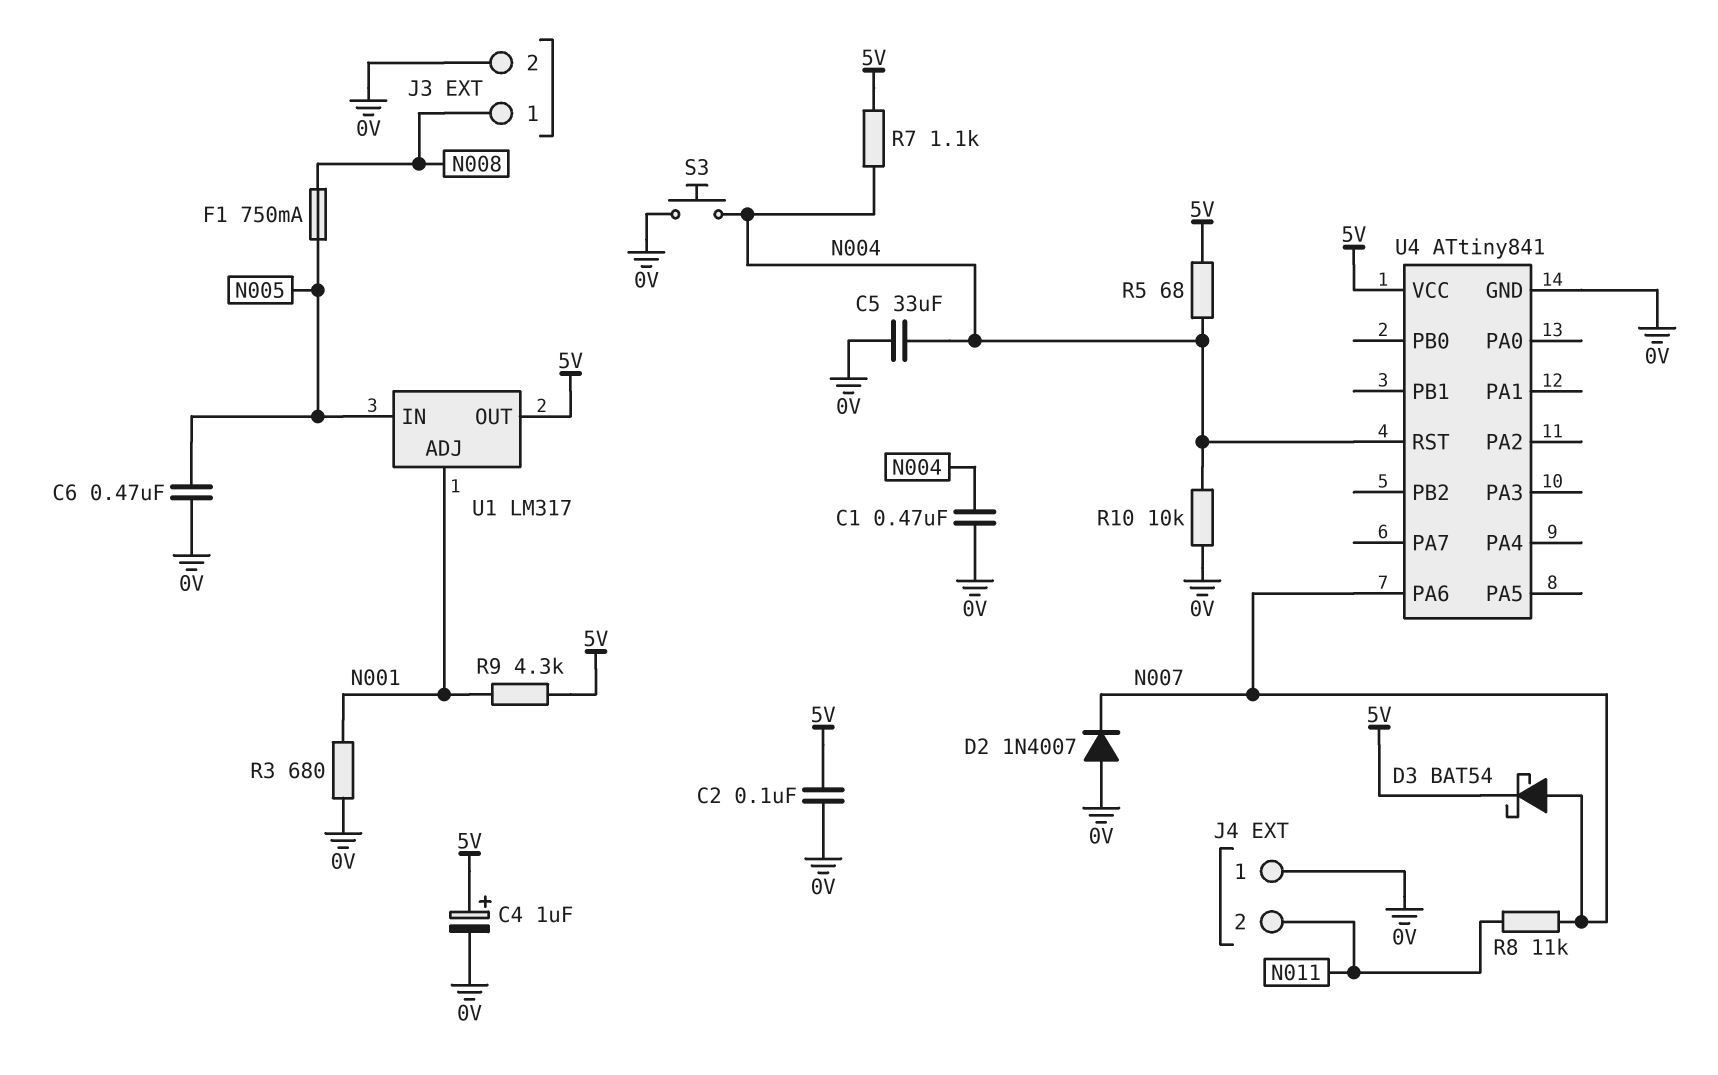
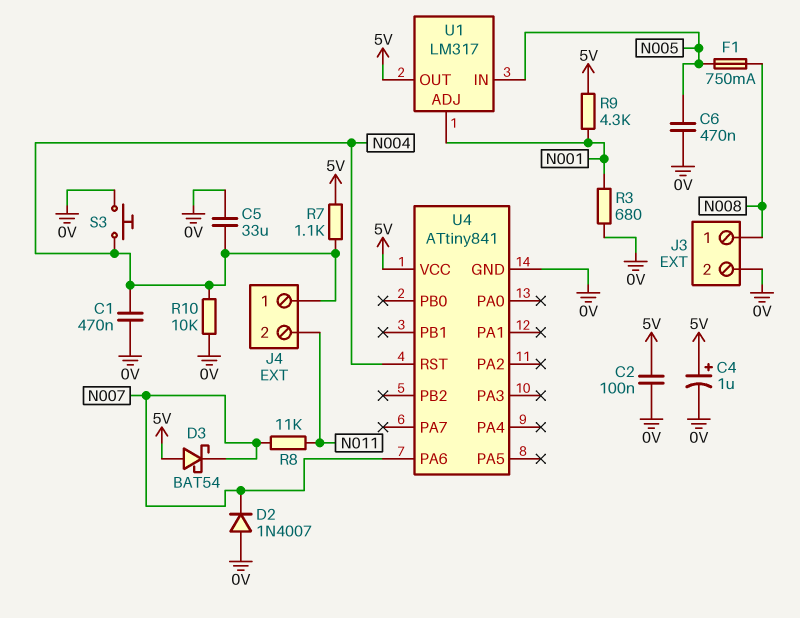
D3: schottky BAT54 (A N007, K 5V) -> schottky BAT54 (A 5V, K N007)
J4 pin 1: 0V -> N004
R5: 68 (5V, N004) -> none

